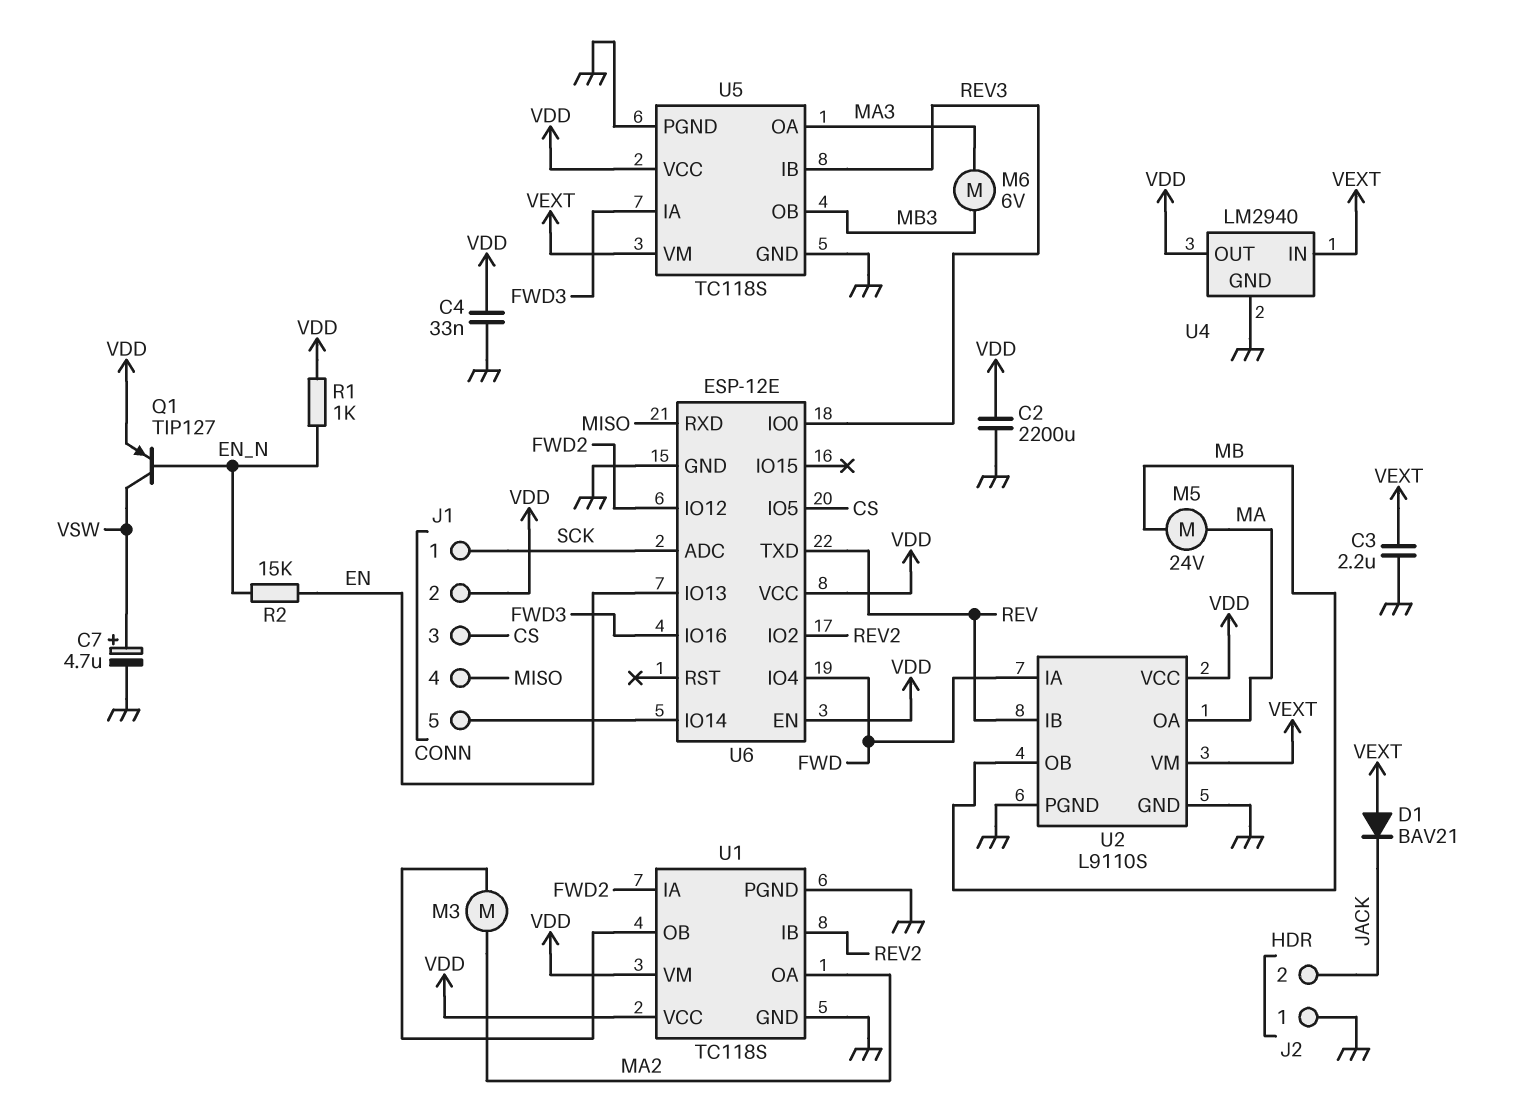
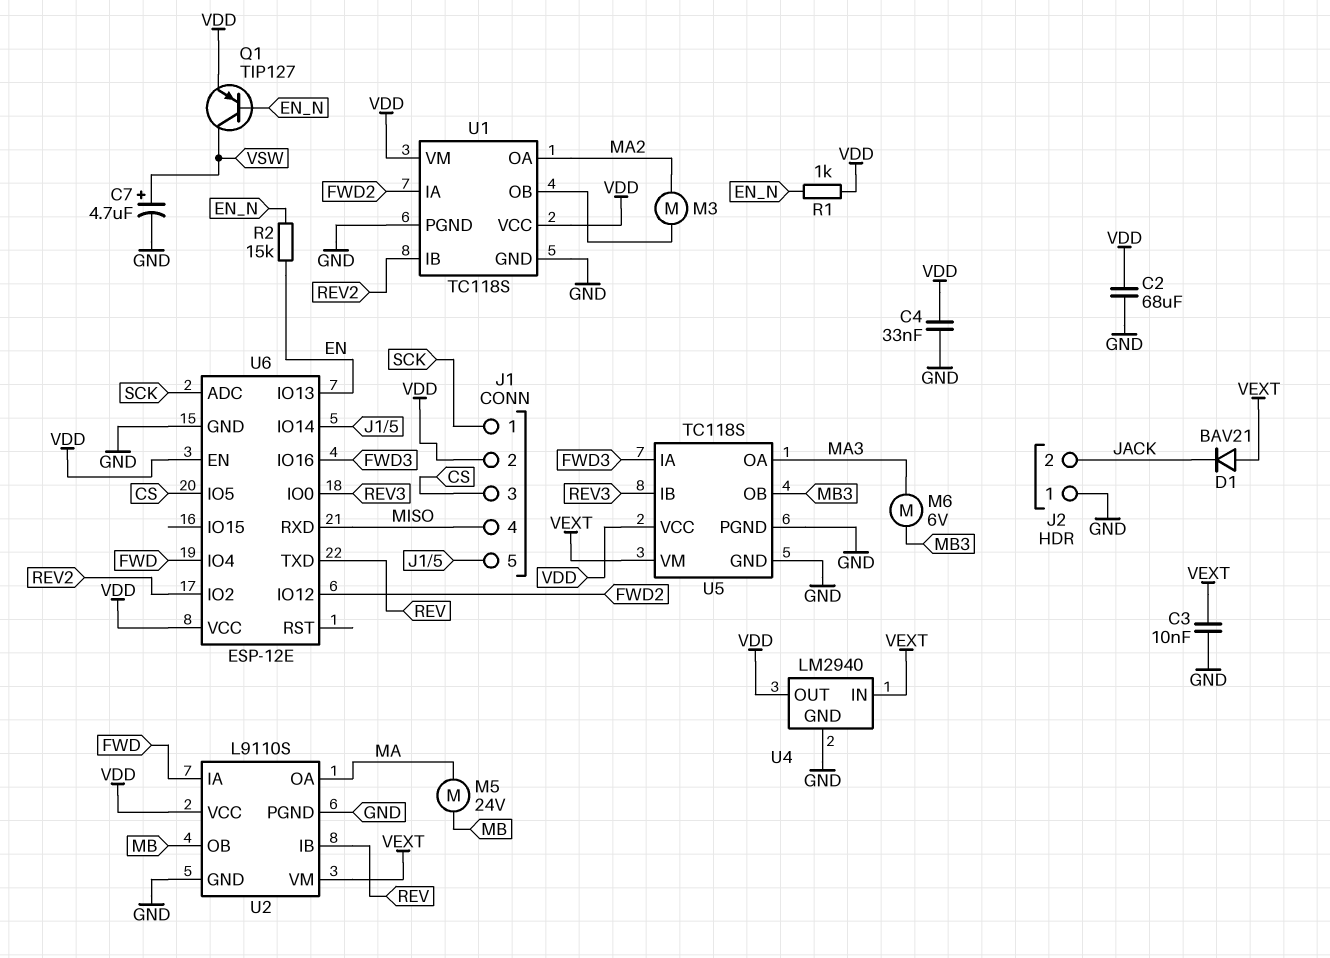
C2: 2200uF (GND, VDD) -> 68uF (GND, VDD)
C3: 2.2uF (GND, VEXT) -> 10nF (GND, VEXT)

